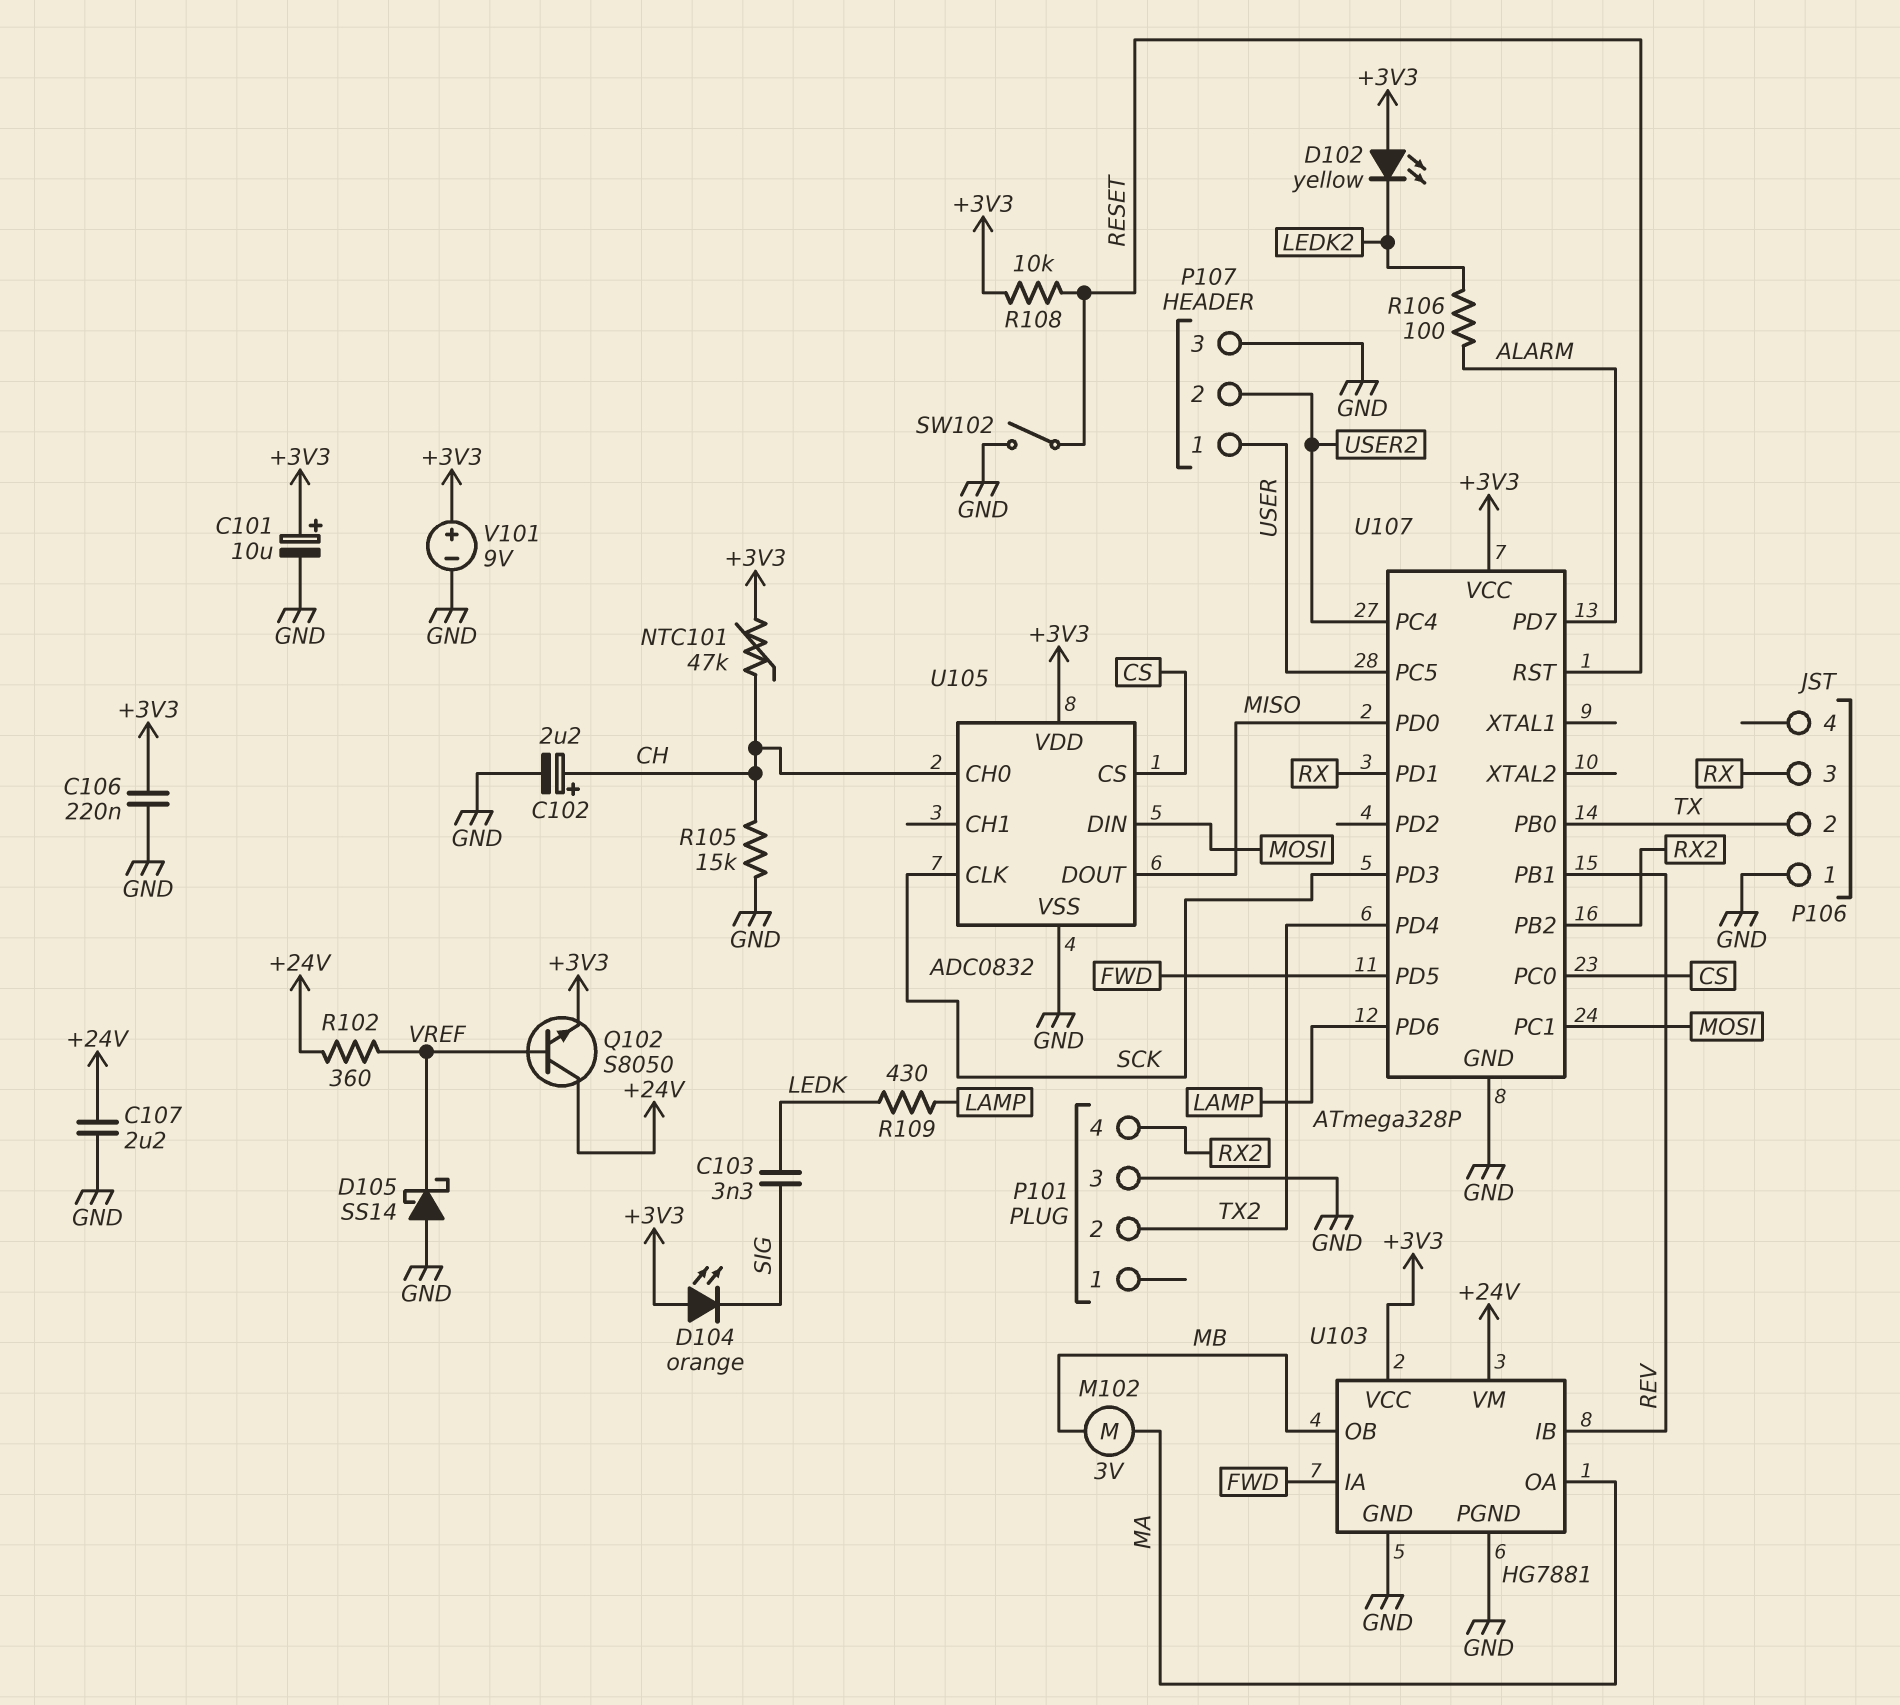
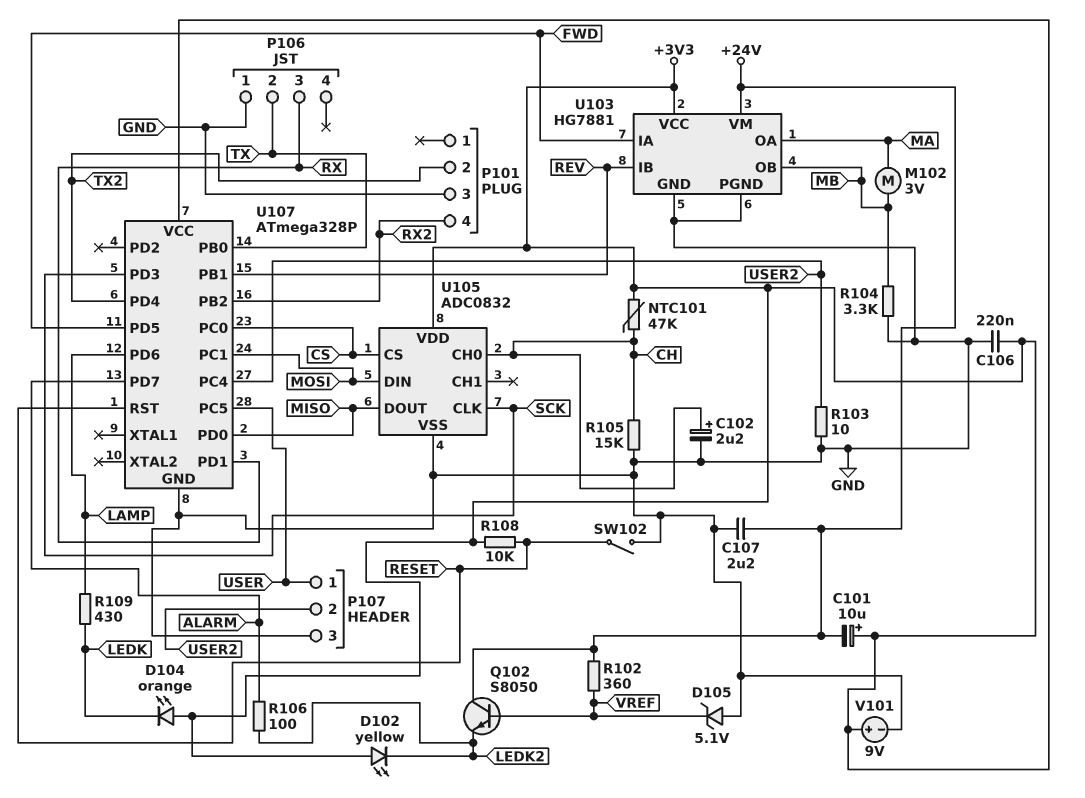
C101: 10uF (plus +3V3, minus GND) -> 10uF (plus +3V3, minus +24V)
C103: 3.3nF (LEDK, SIG) -> none
D104: LED orange (A +3V3, K SIG) -> LED orange (A +3V3, K LEDK)
D105: schottky SS14 (A GND, K VREF) -> zener 5.1V (A GND, K VREF)
Q102: NPN S8050 (B VREF, C +24V, E +3V3) -> NPN S8050 (B VREF, C +24V, E LEDK2)
R103: none -> 10 (GND, USER2)
R104: none -> 3.3k (GND, MB)

